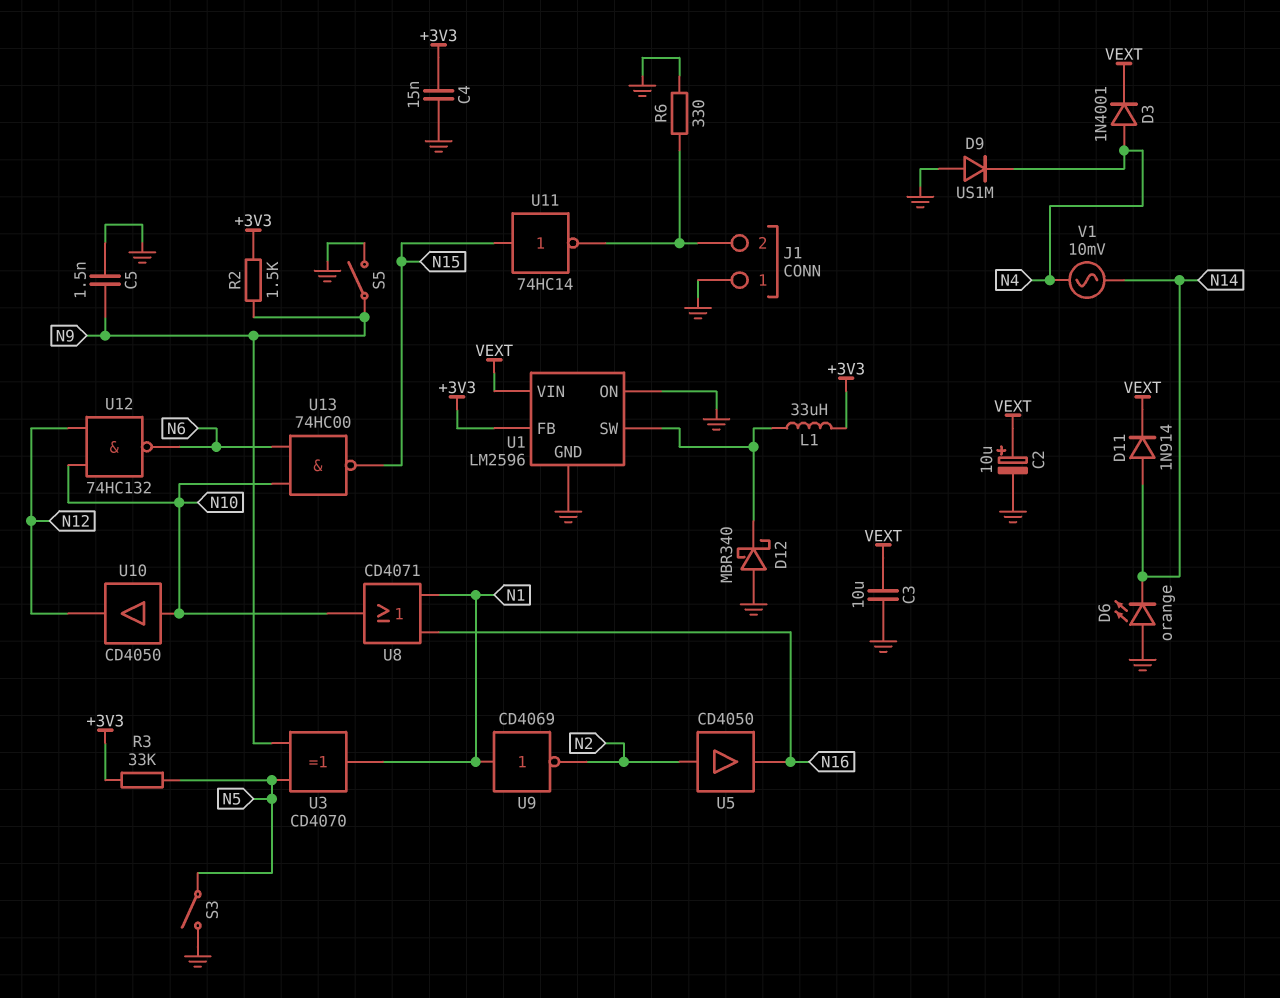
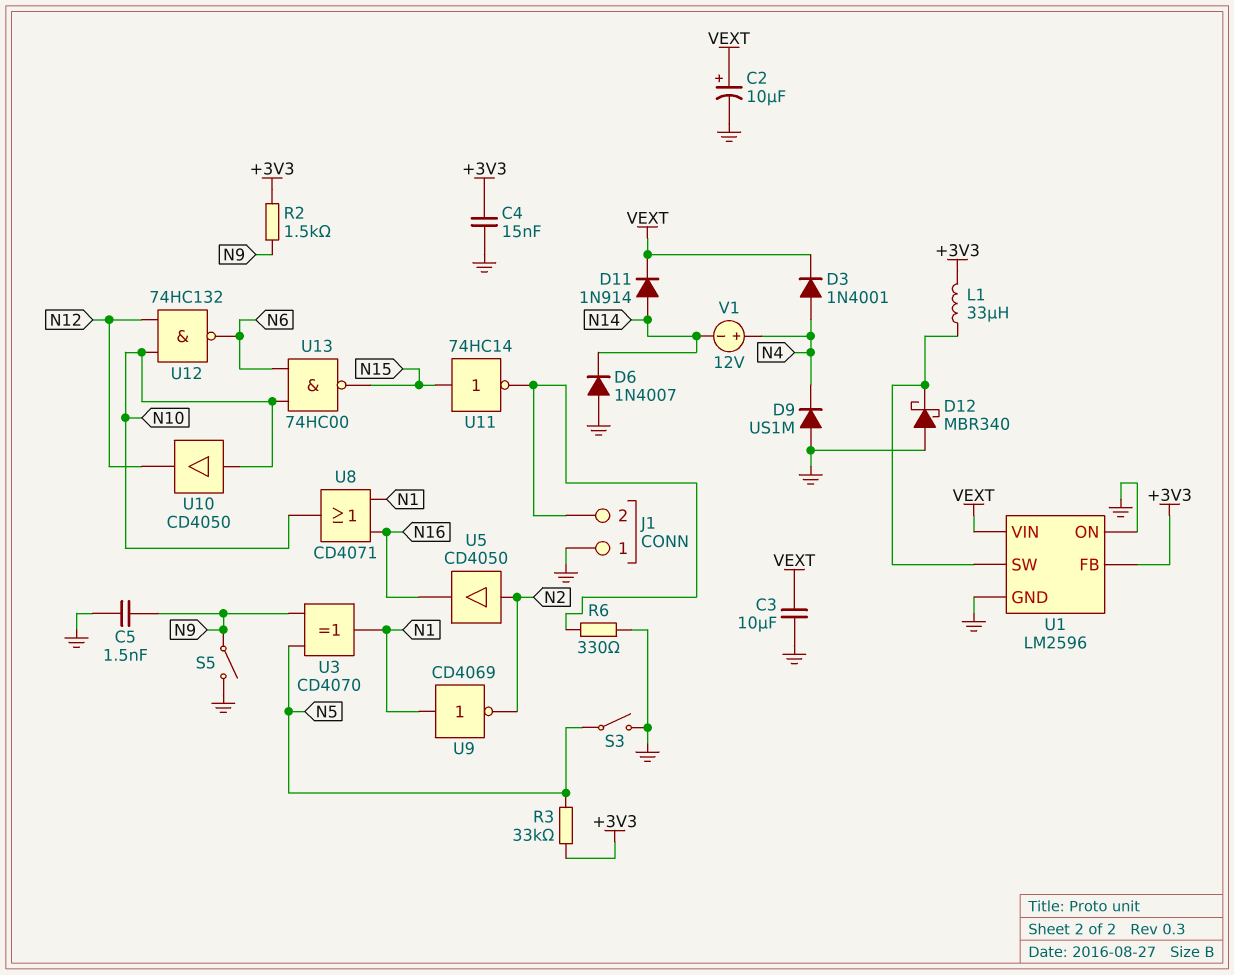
D6: LED orange (A GND, K N14) -> diode 1N4007 (A GND, K N14)
V1: AC 10mV (N4, N14) -> 12V (plus N4, minus N14)

